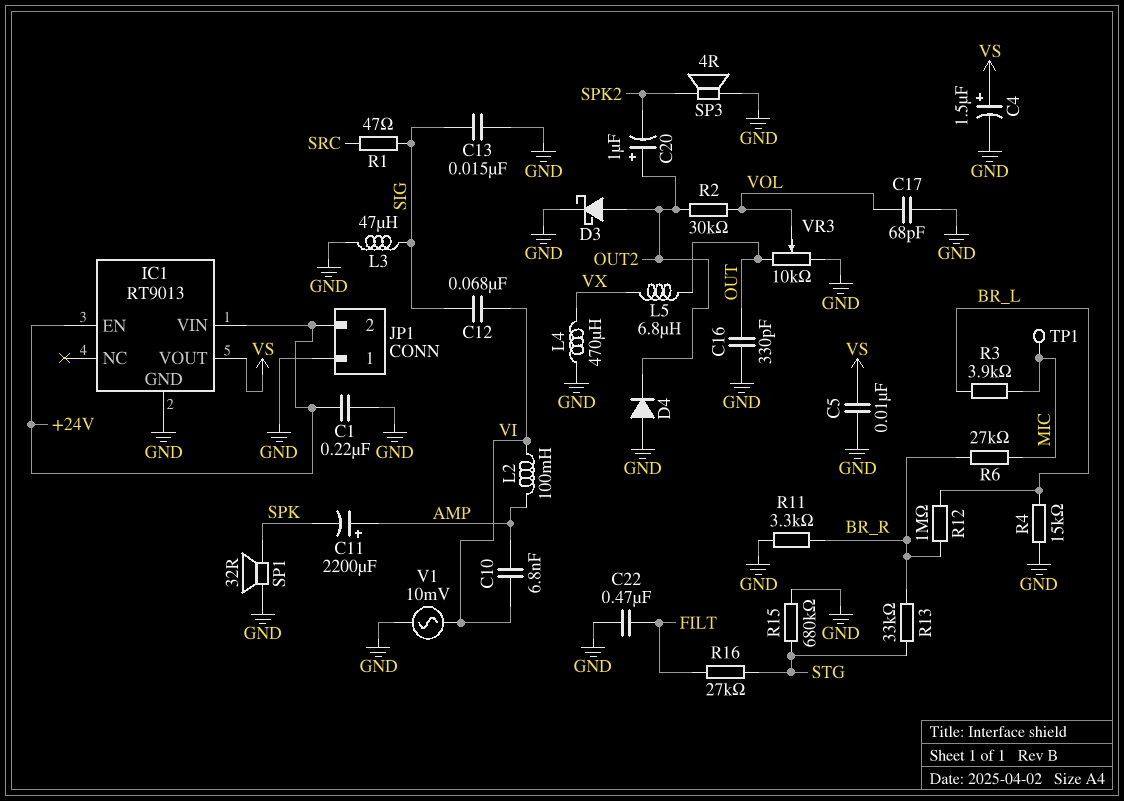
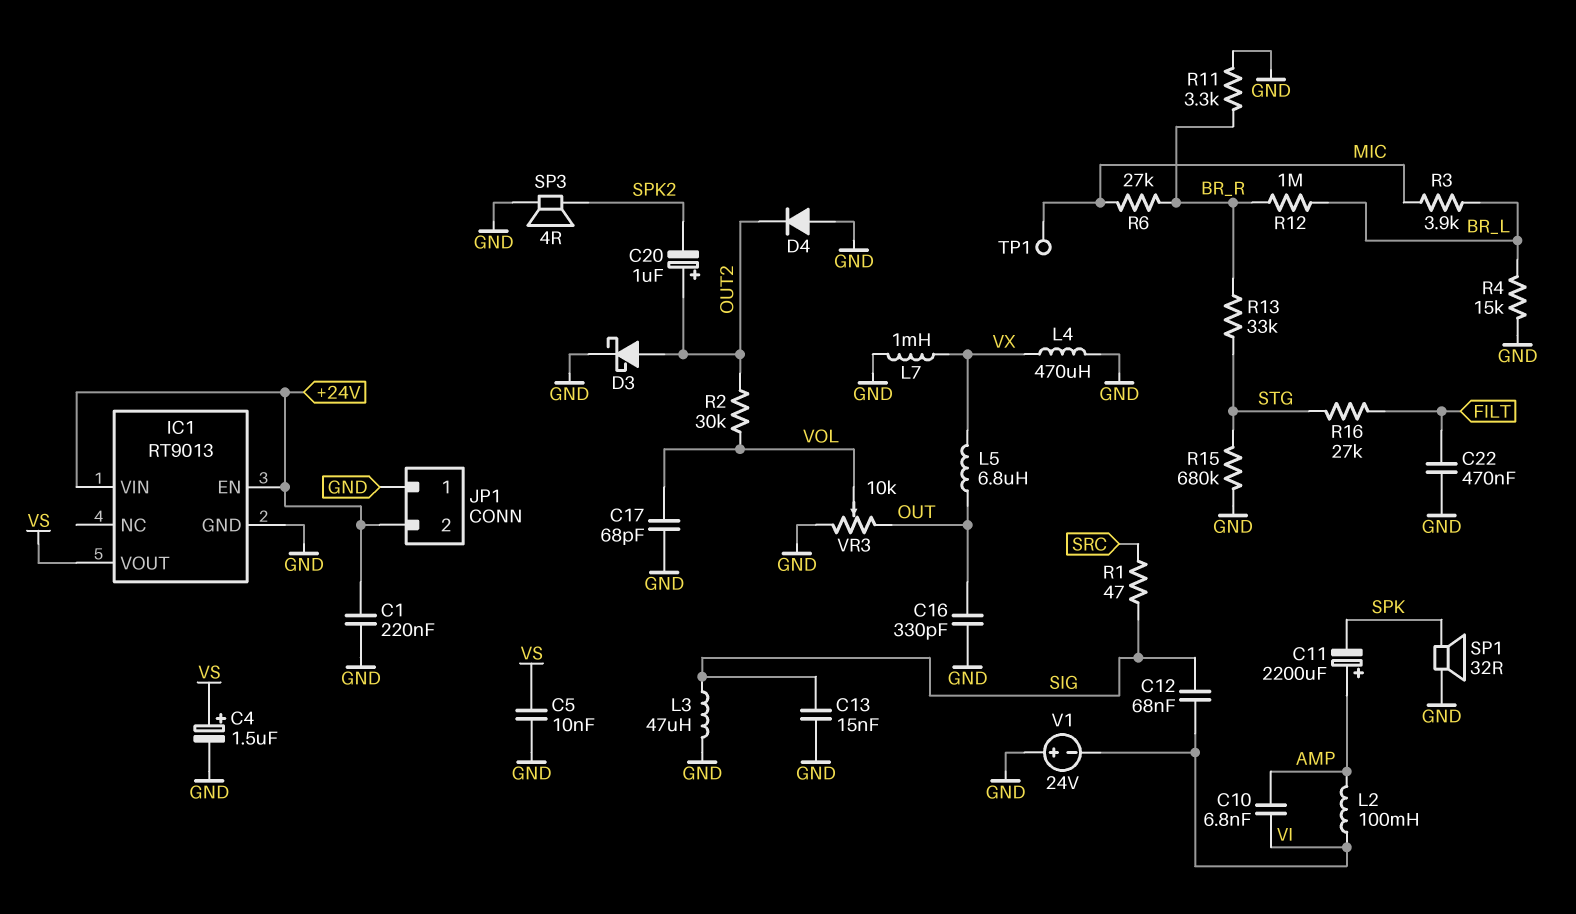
L7: none -> 1mH (GND, VX)
V1: AC 10mV (GND, VI) -> 24V (plus GND, minus VI)

